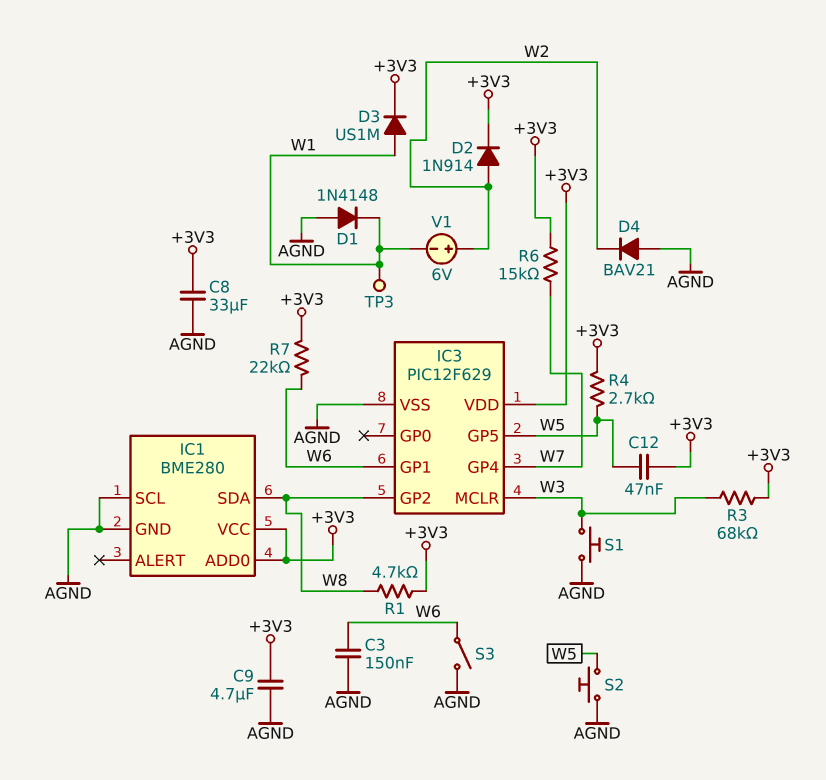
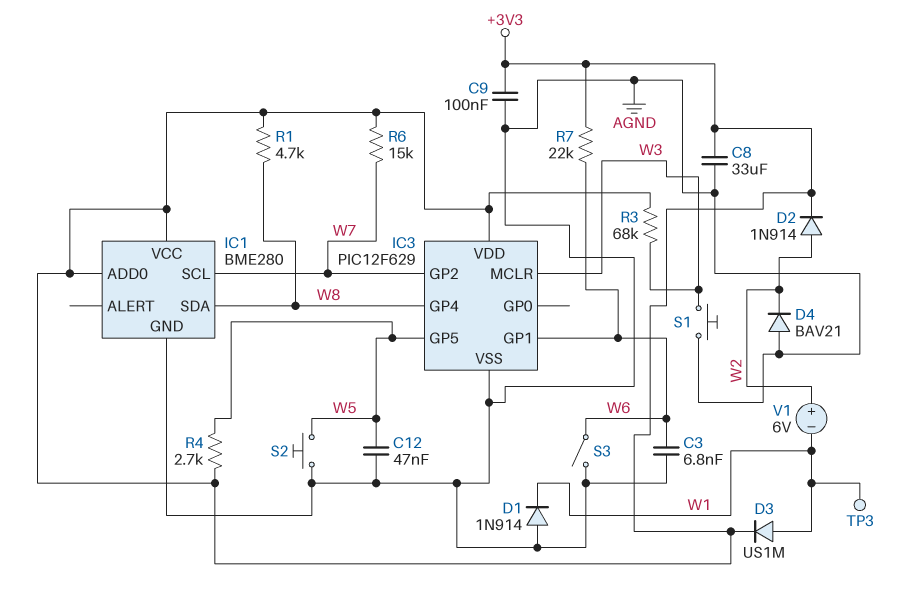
C3: 150nF (AGND, W6) -> 6.8nF (AGND, W6)
C9: 4.7uF (+3V3, AGND) -> 100nF (+3V3, AGND)
C12: 47nF (+3V3, W5) -> 47nF (AGND, W5)
D1: diode 1N4148 (A AGND, K W1) -> diode 1N914 (A AGND, K W1)
IC1 pin SCL: AGND -> W7
IC3 pin GP2: W8 -> W7
IC3 pin GP4: W7 -> W8

